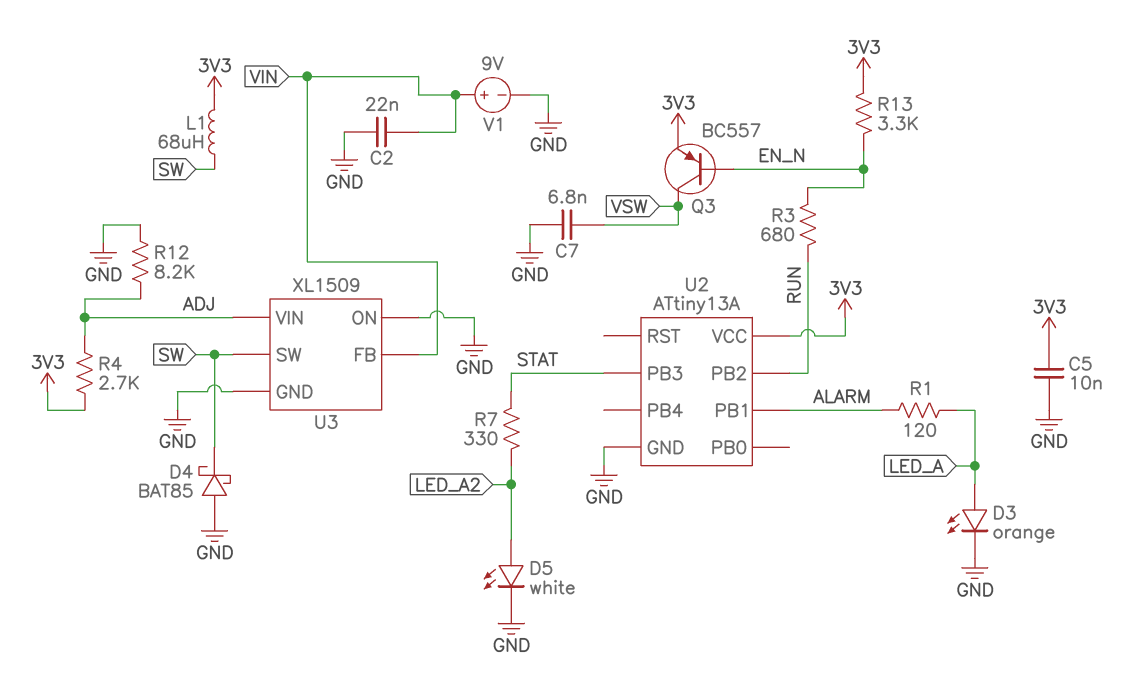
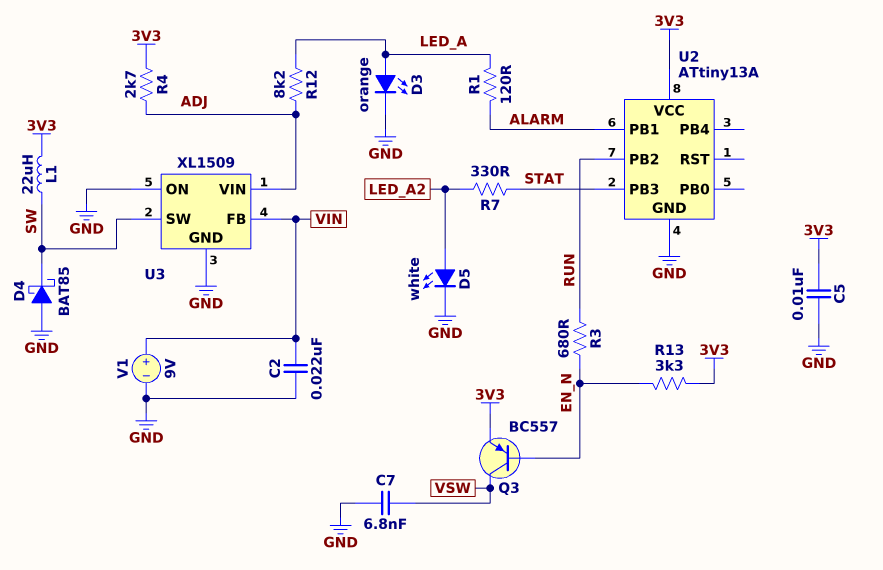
L1: 68uH (3V3, SW) -> 22uH (3V3, SW)
R12: 8.2k (ADJ, GND) -> 8.2k (ADJ, LED_A)

